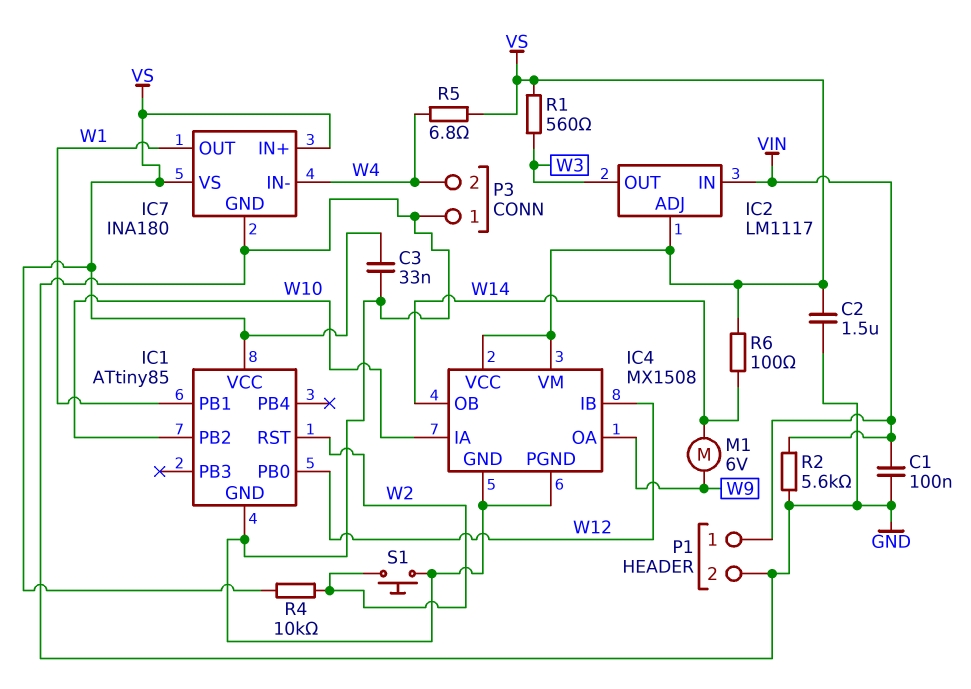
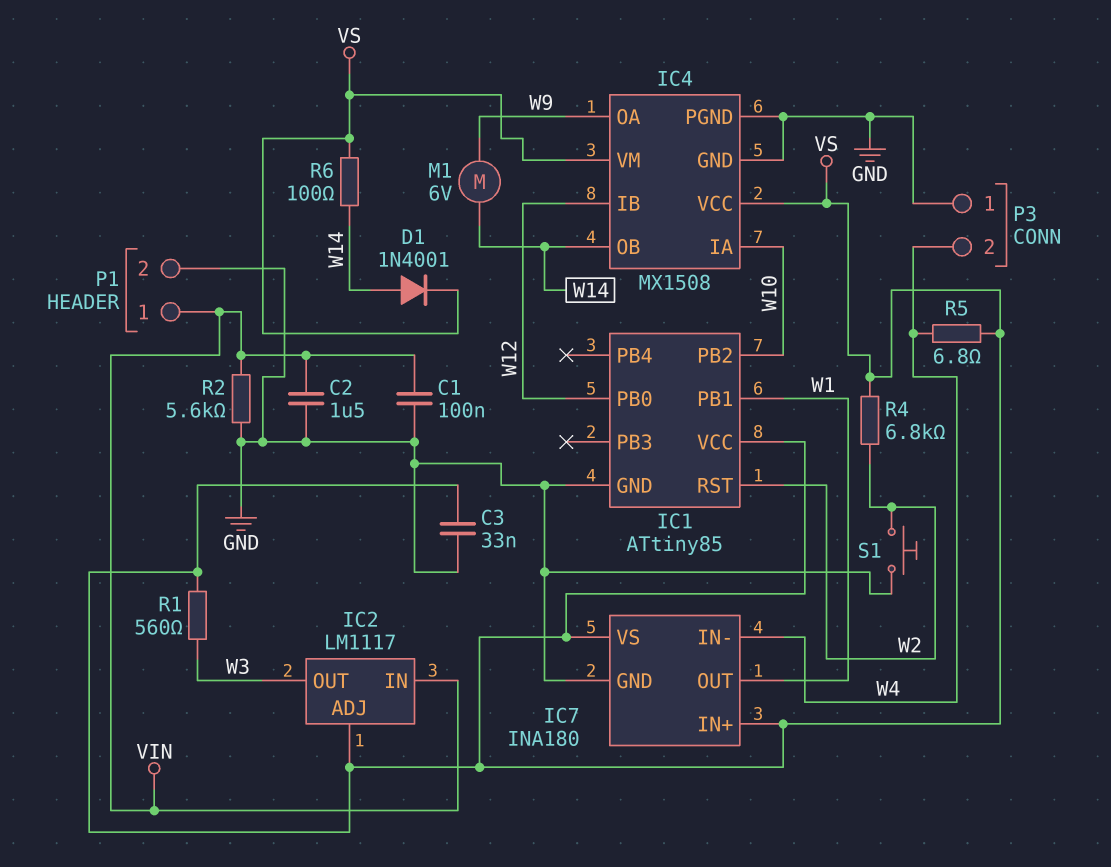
C2: 1.5uF (GND, VS) -> 1.5uF (GND, VIN)
D1: none -> diode 1N4001 (A W14, K VS)
R4: 10k (VS, W2) -> 6.8k (VS, W2)

